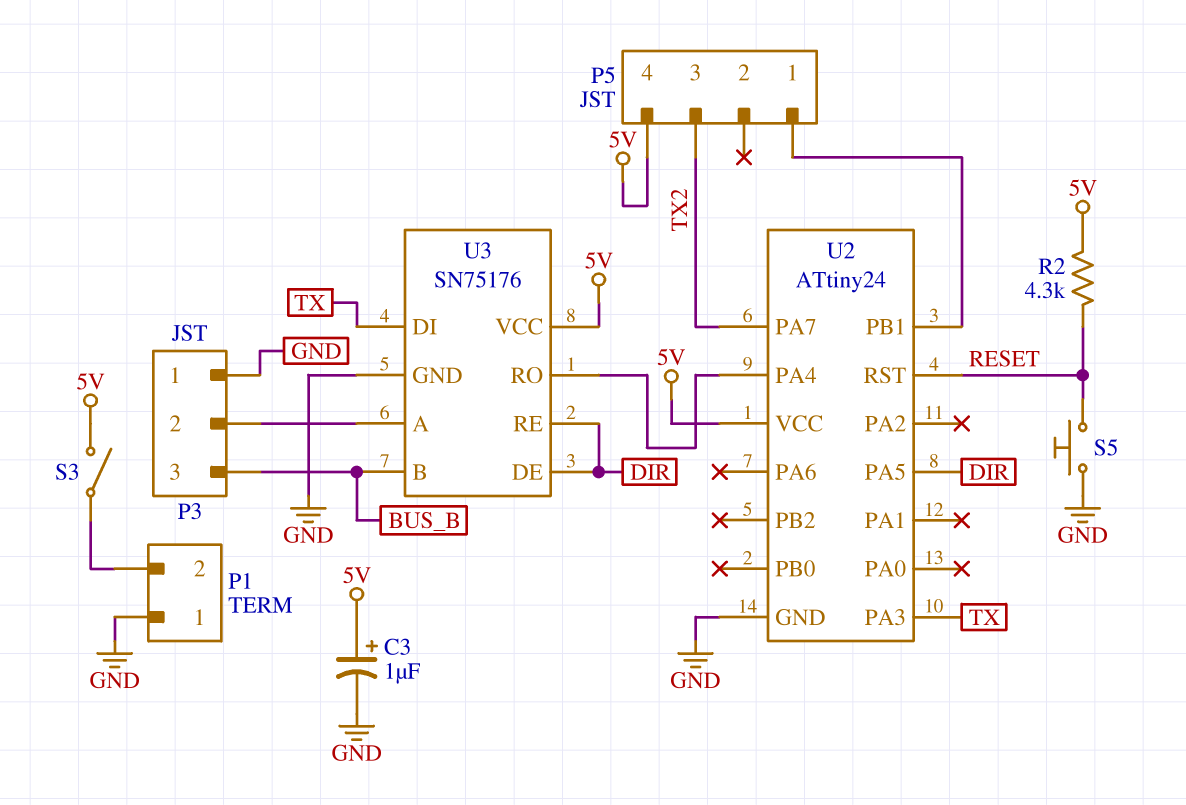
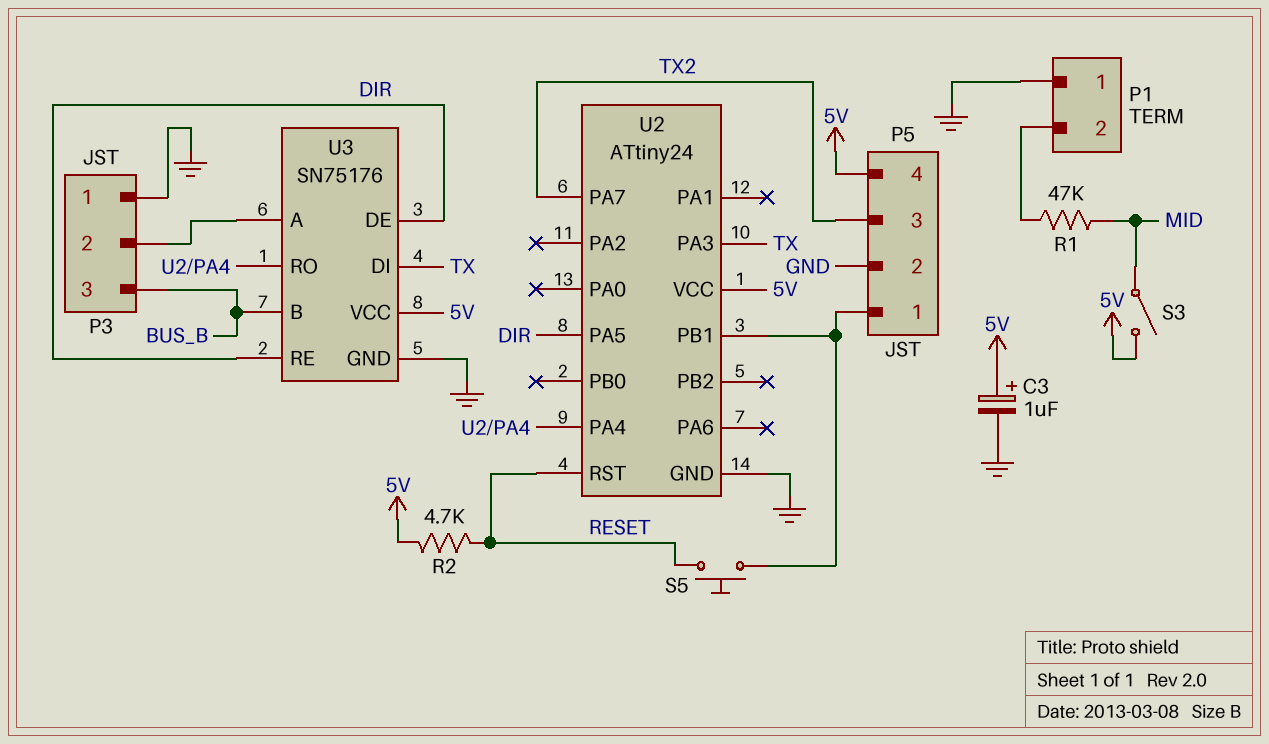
P5 pin 2: none -> GND
R1: none -> 47k (MID, P1/2)
R2: 4.3k (5V, RESET) -> 4.7k (5V, RESET)
S3: switch (5V, P1/2) -> switch (5V, MID)
S5: button (GND, RESET) -> button (P5/1, RESET)

